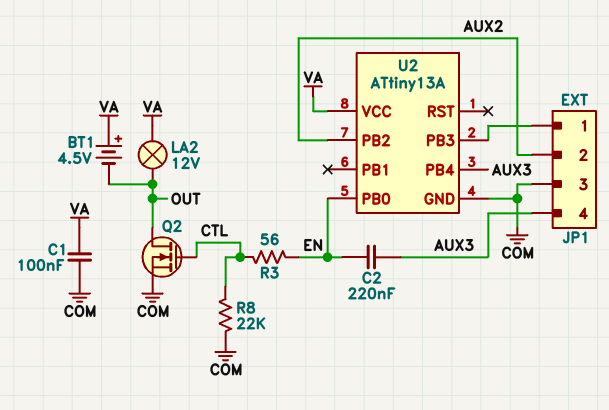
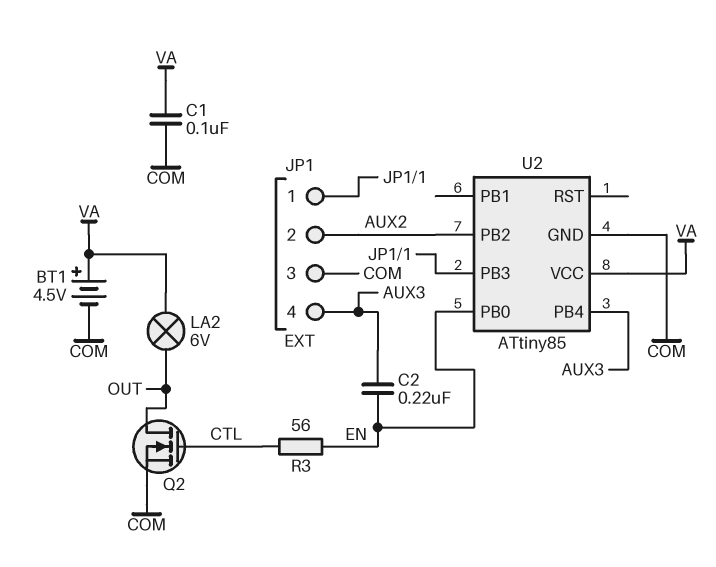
BT1: 4.5V (plus VA, minus OUT) -> 4.5V (plus VA, minus COM)
LA2: lamp 12V (OUT, VA) -> lamp 6V (OUT, VA)
R8: 22k (COM, CTL) -> none
U2: ATtiny13A -> ATtiny85

